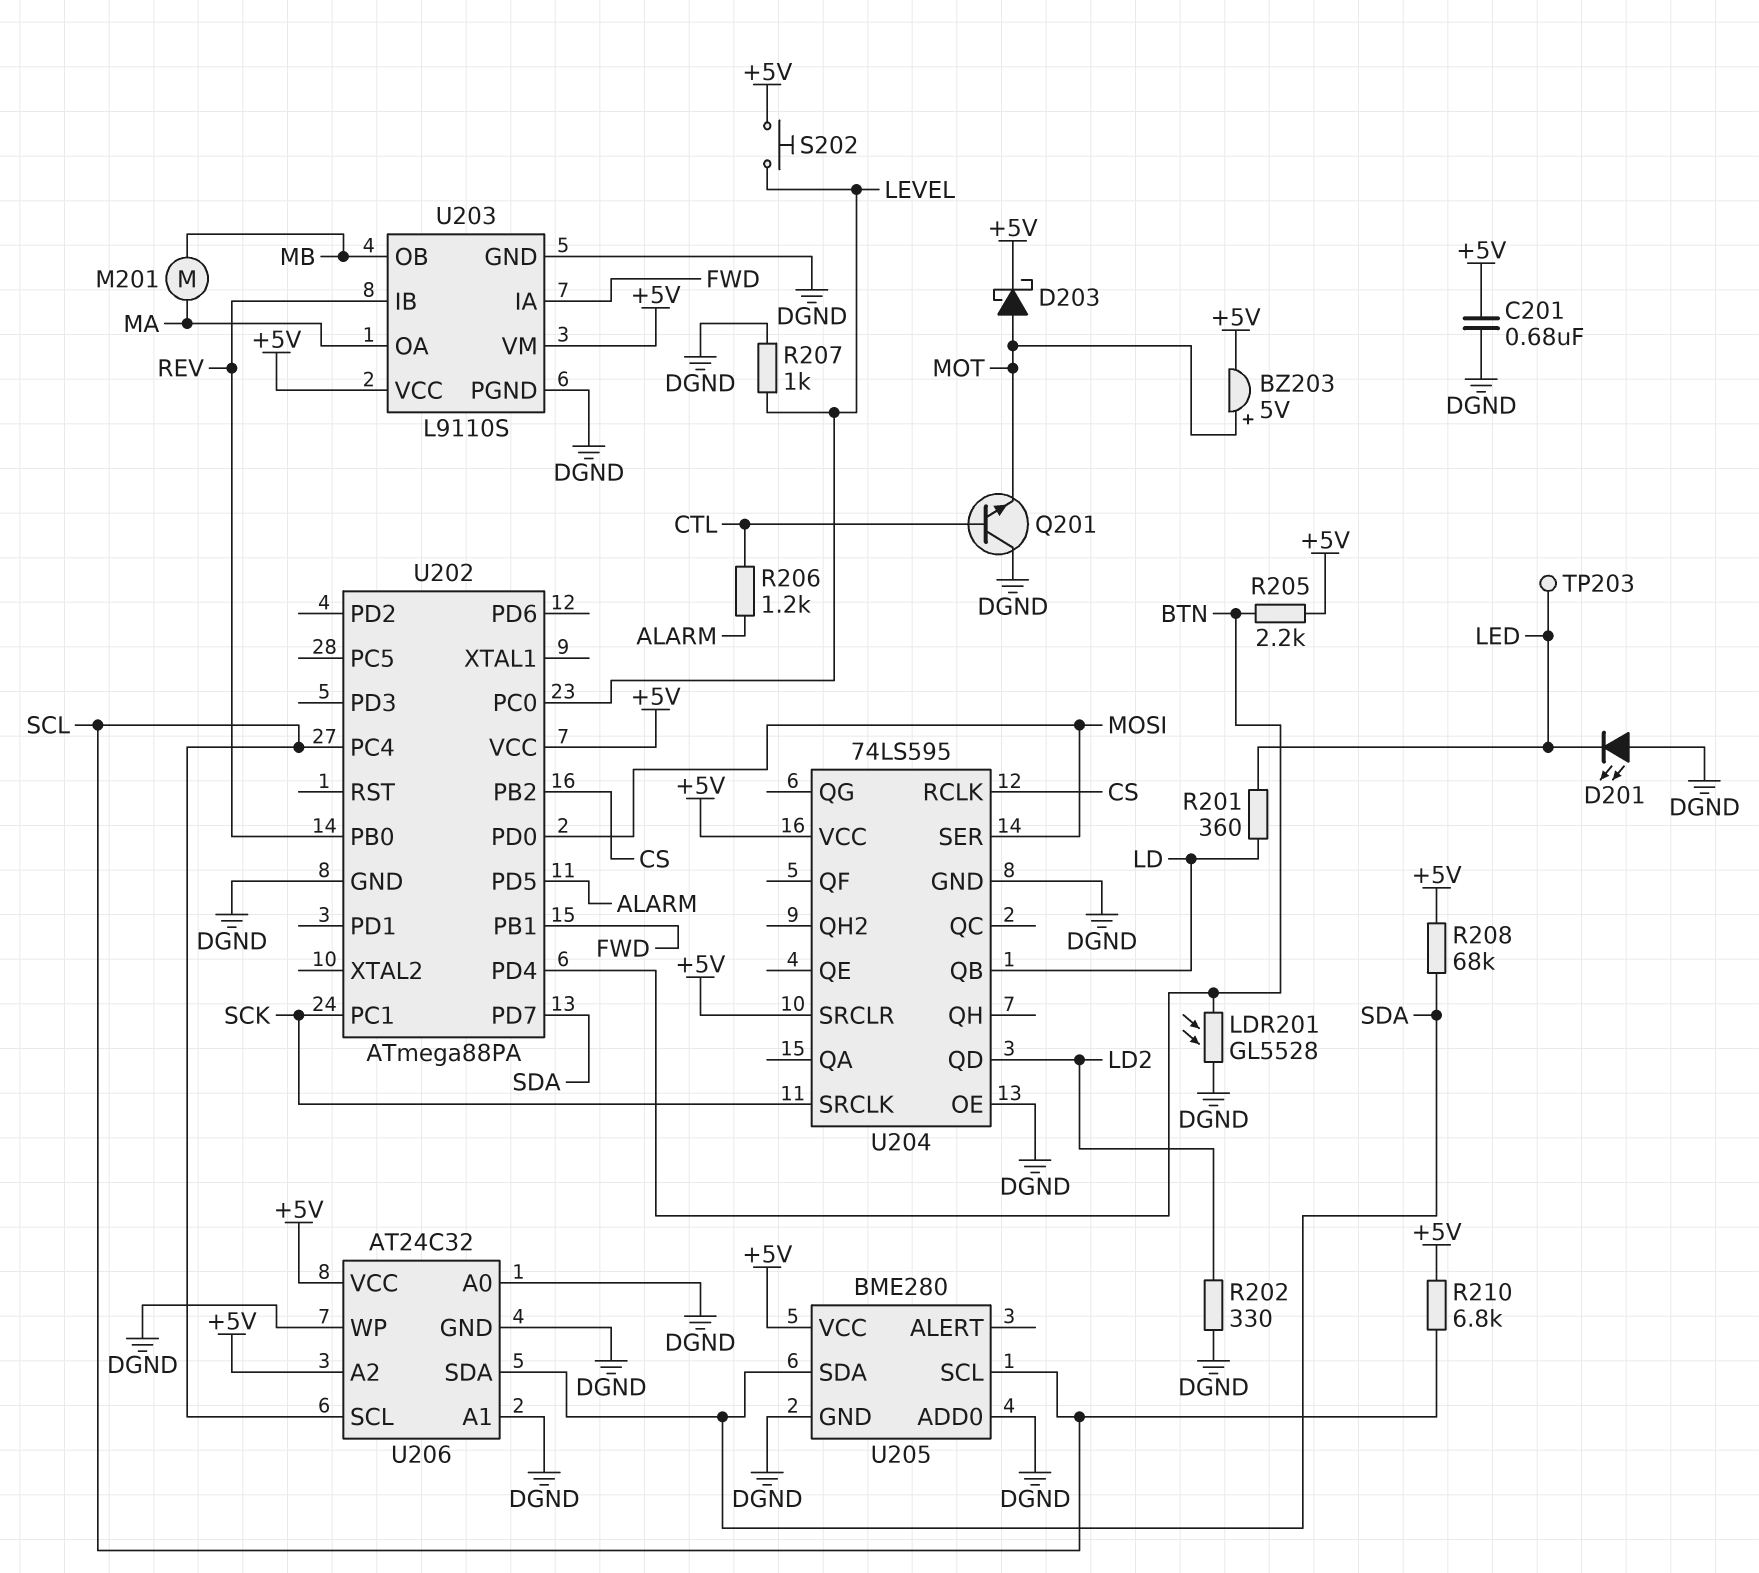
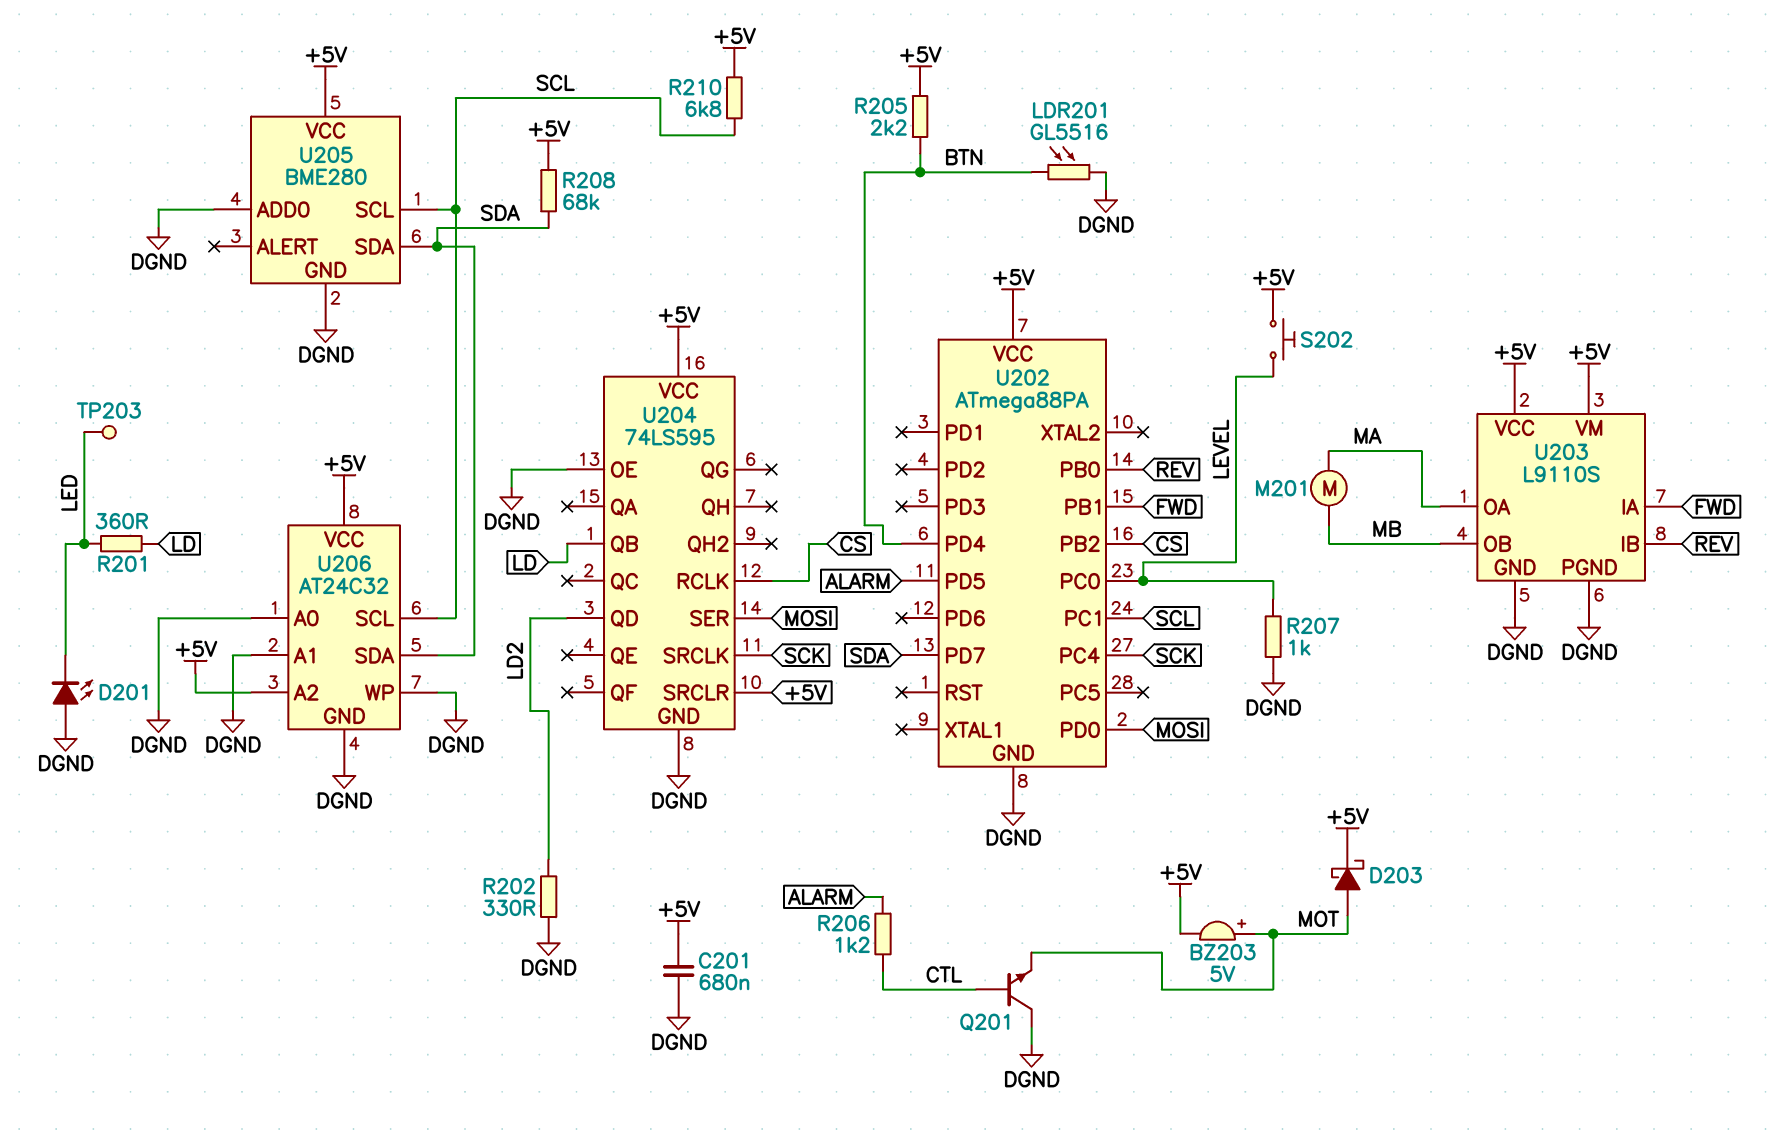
LDR201: GL5528 (BTN, DGND) -> GL5516 (BTN, DGND)
U202 pin PC1: SCK -> SCL
U202 pin PC4: SCL -> SCK

